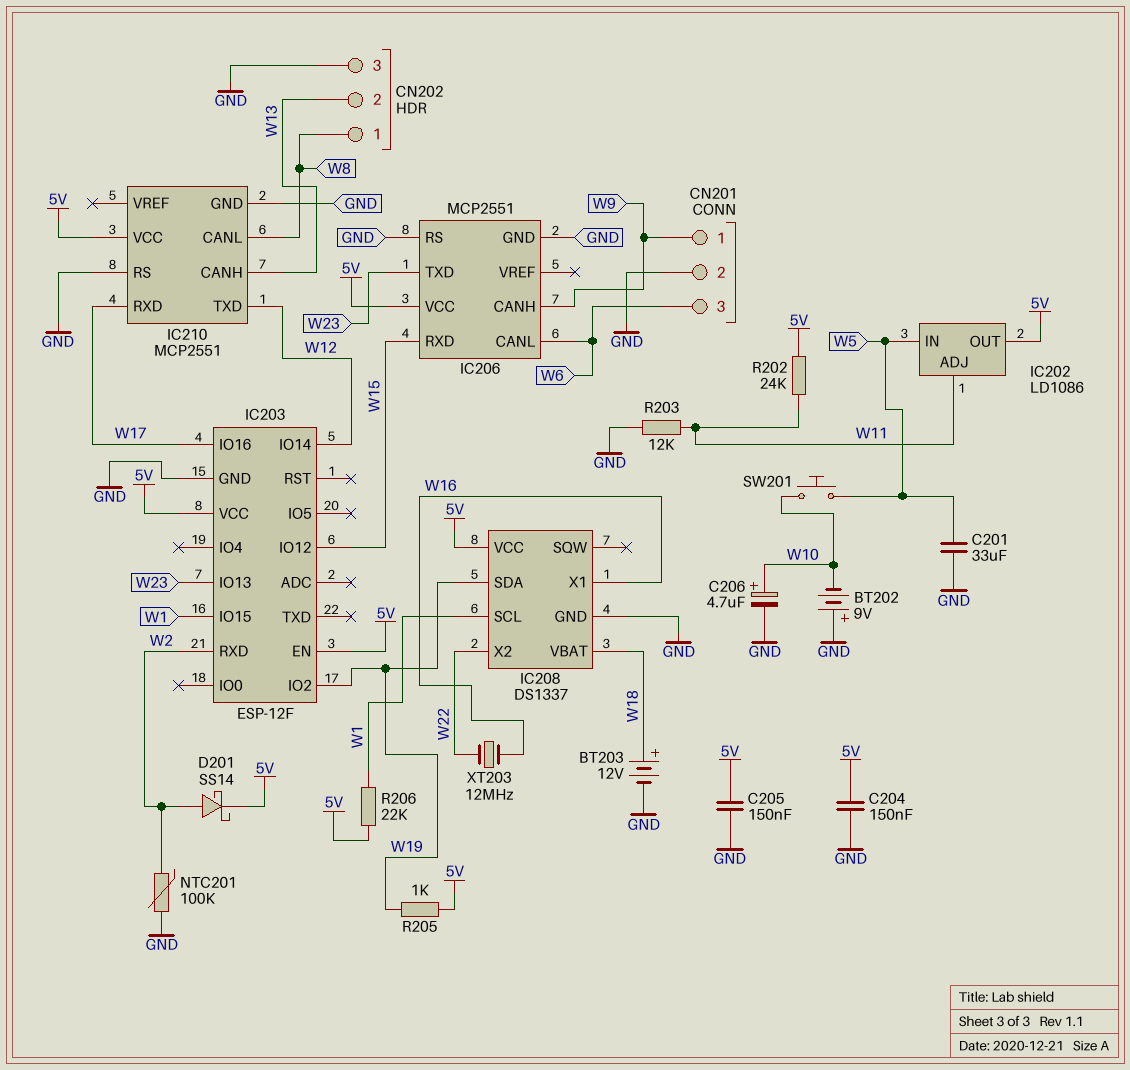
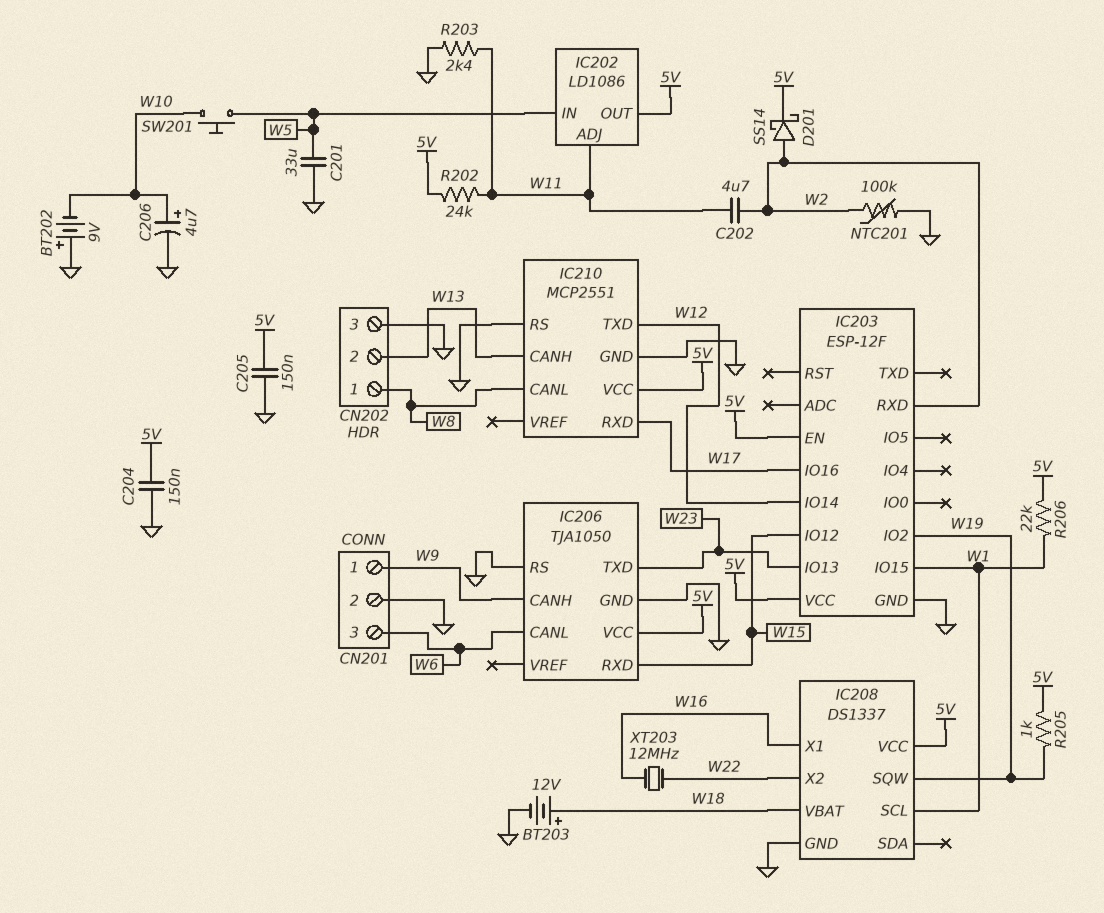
C202: none -> 4.7uF (W2, W11)
IC206: MCP2551 -> TJA1050
IC208 pin SDA: W19 -> none
IC208 pin SQW: none -> W19
R203: 12k (GND, W11) -> 2.4k (GND, W11)

